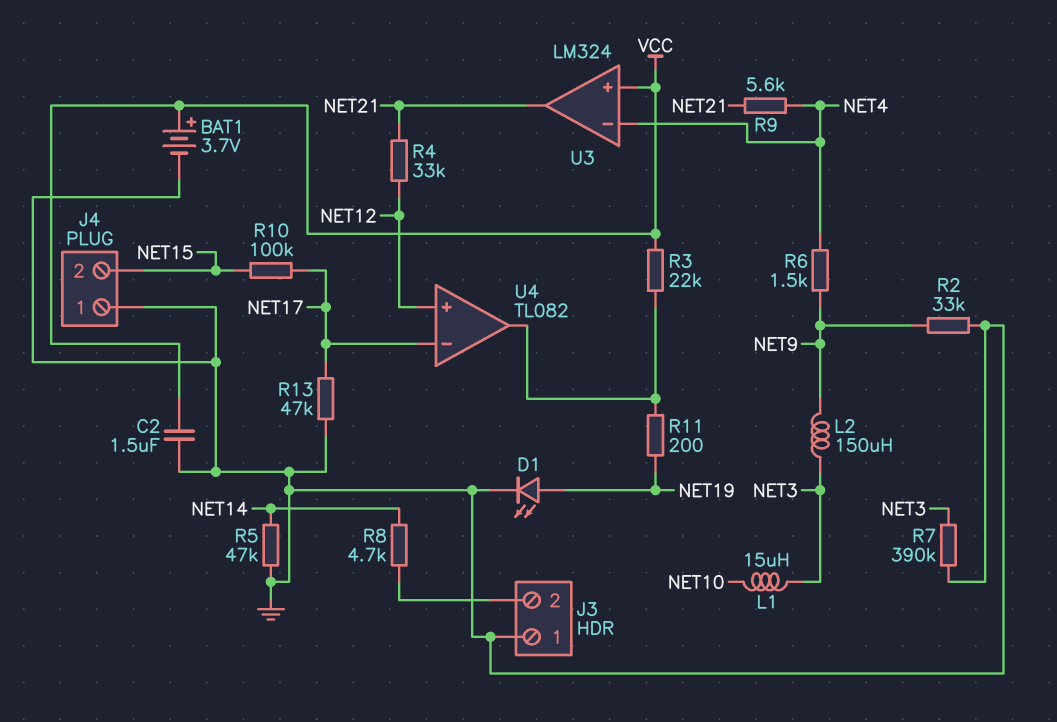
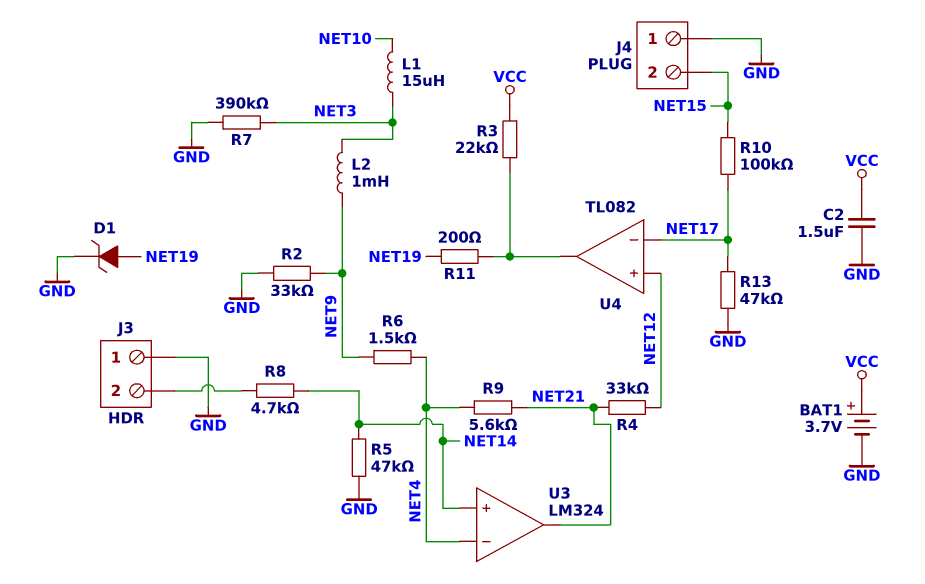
D1: LED (A NET19, K GND) -> zener (A NET19, K GND)
L2: 150uH (NET3, NET9) -> 1mH (NET3, NET9)
U3 pin in+: VCC -> NET14

